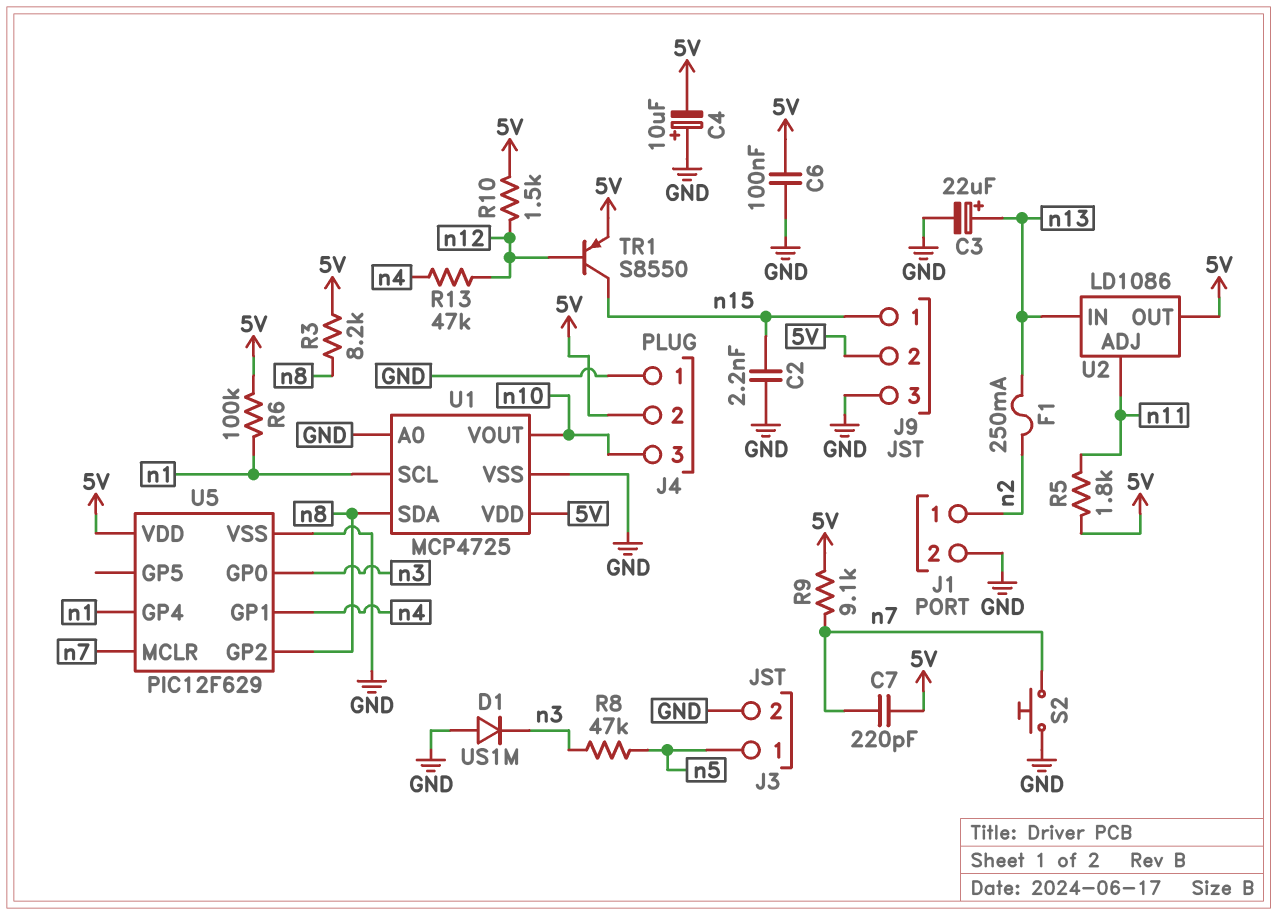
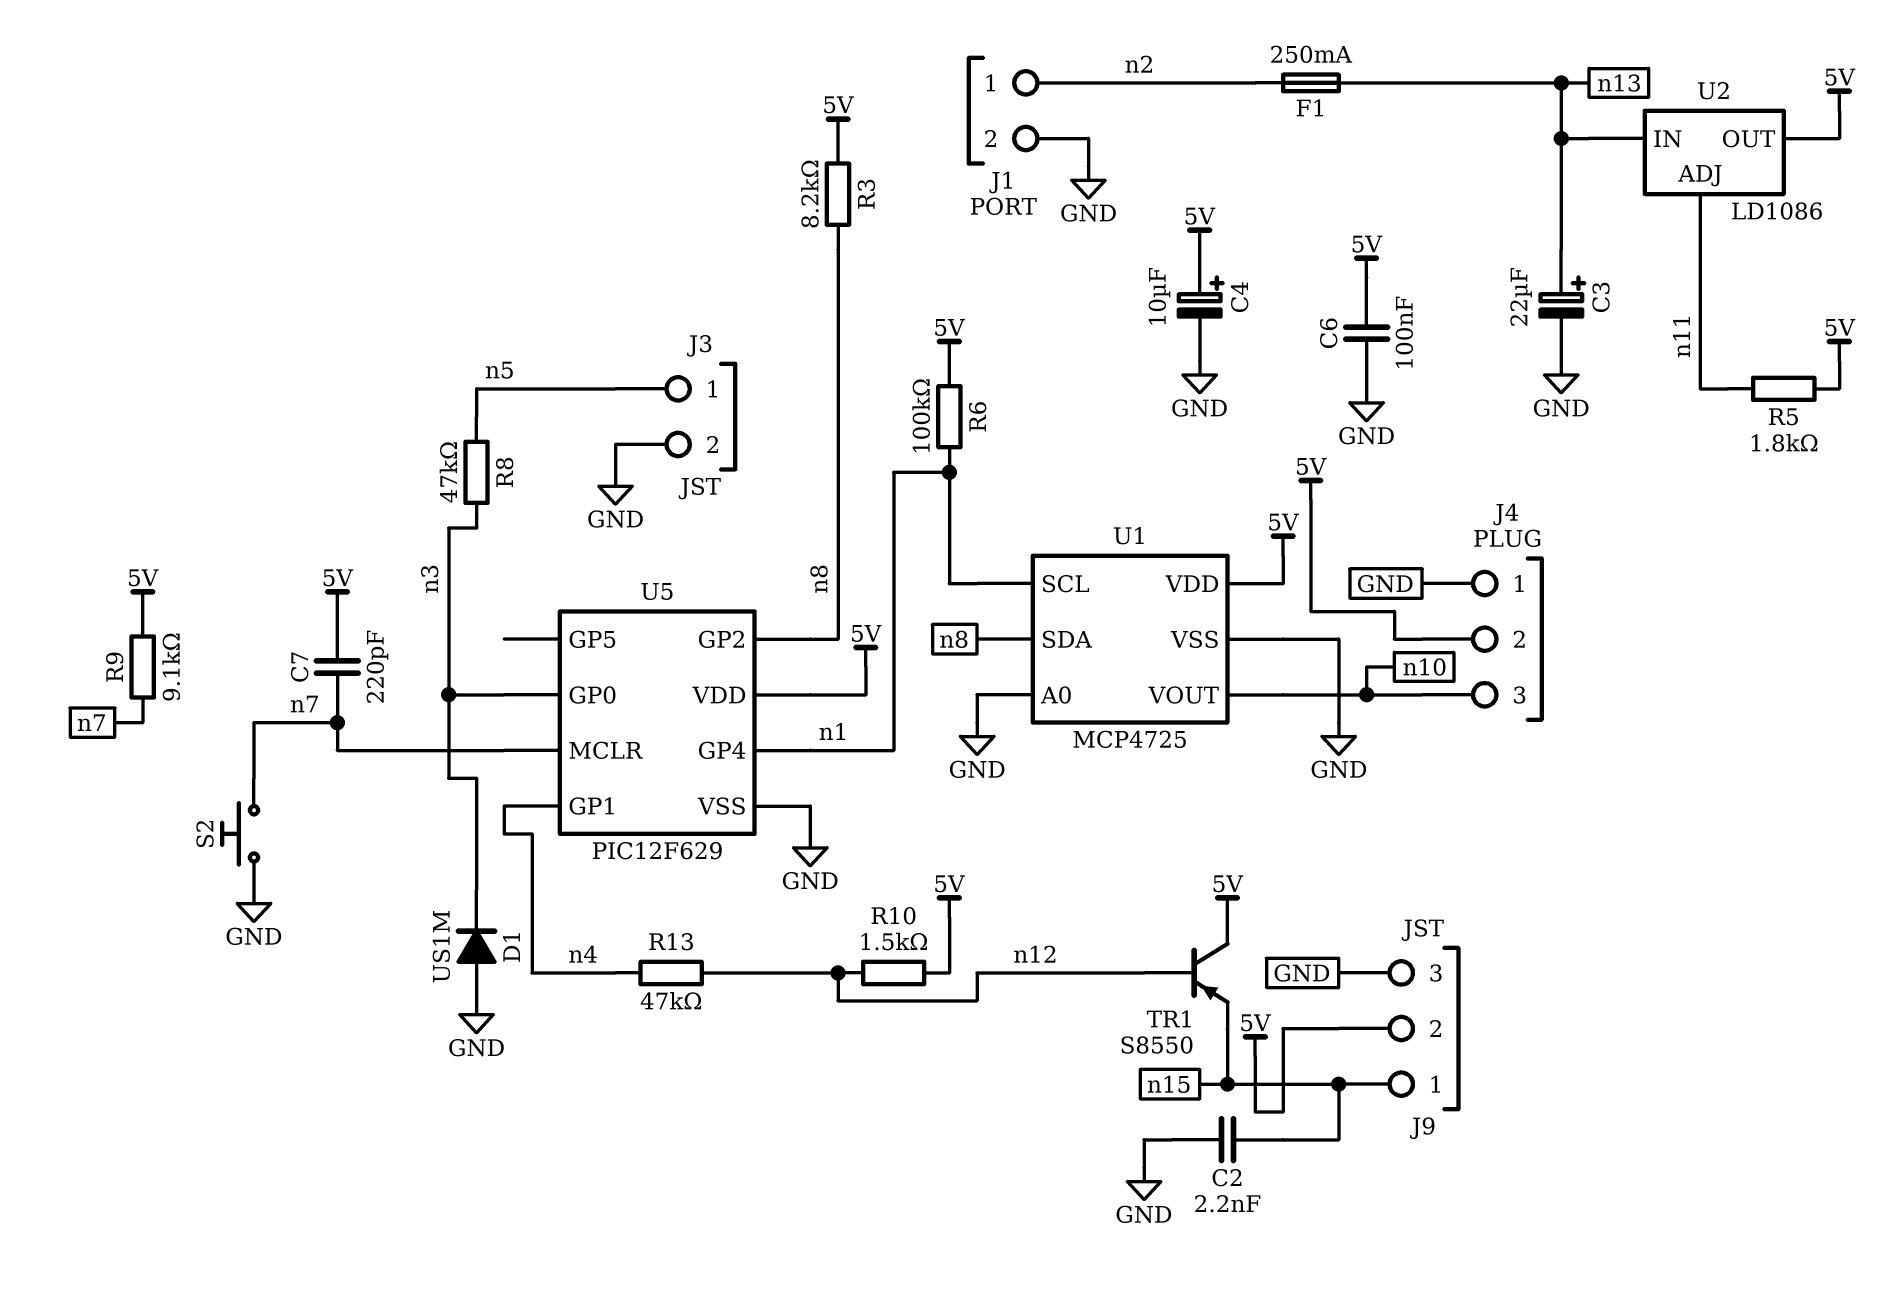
C4: 10uF (plus GND, minus 5V) -> 10uF (plus 5V, minus GND)
TR1: PNP S8550 (B n12, C n15, E 5V) -> PNP S8550 (B n12, C 5V, E n15)

